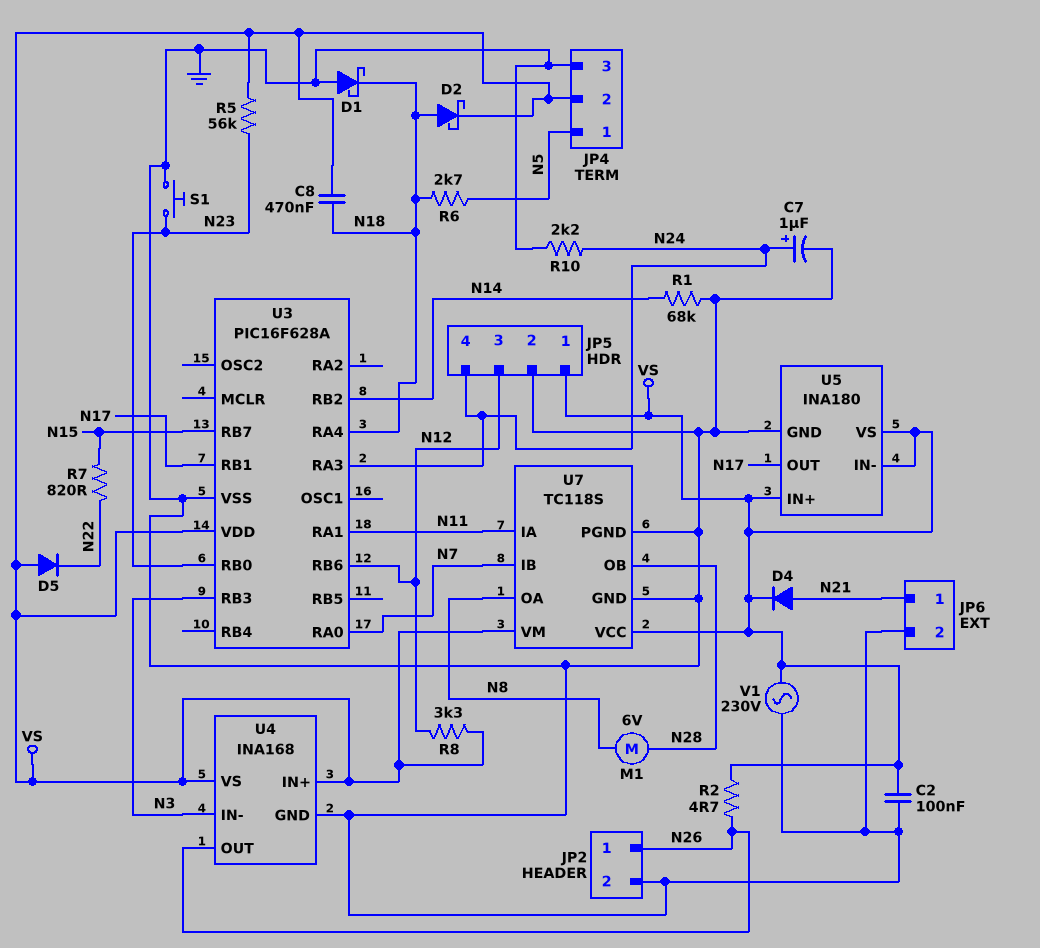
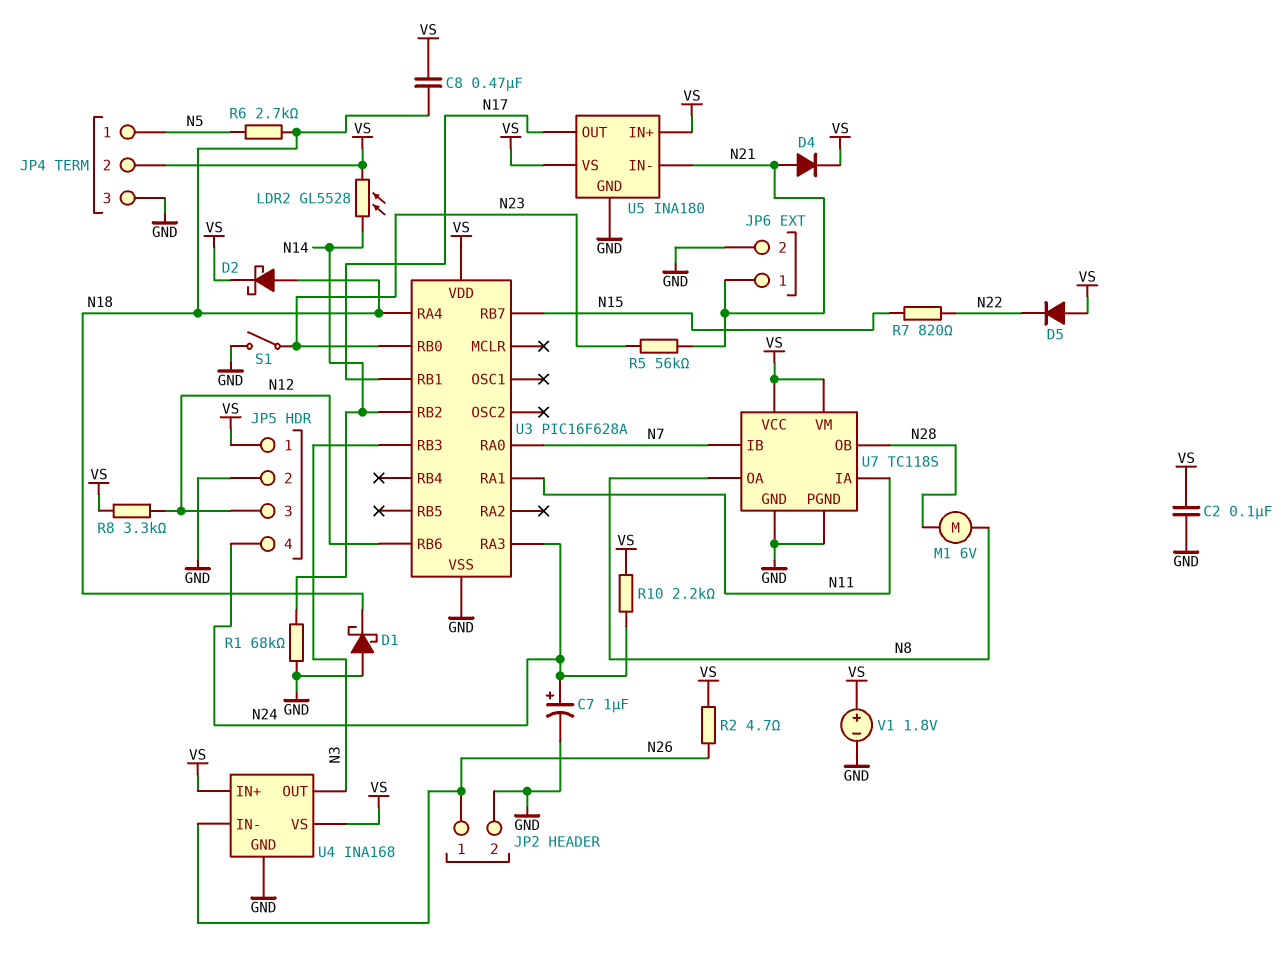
LDR2: none -> GL5528 (N14, VS)
R5: 56k (N23, VS) -> 56k (N21, N23)
R10: 2.2k (GND, N24) -> 2.2k (N24, VS)
S1: button (GND, N23) -> switch (GND, N23)
U4 pin IN-: N3 -> N26
U4 pin OUT: N26 -> N3
U5 pin IN-: VS -> N21
V1: AC 230V (GND, VS) -> 1.8V (plus VS, minus GND)

